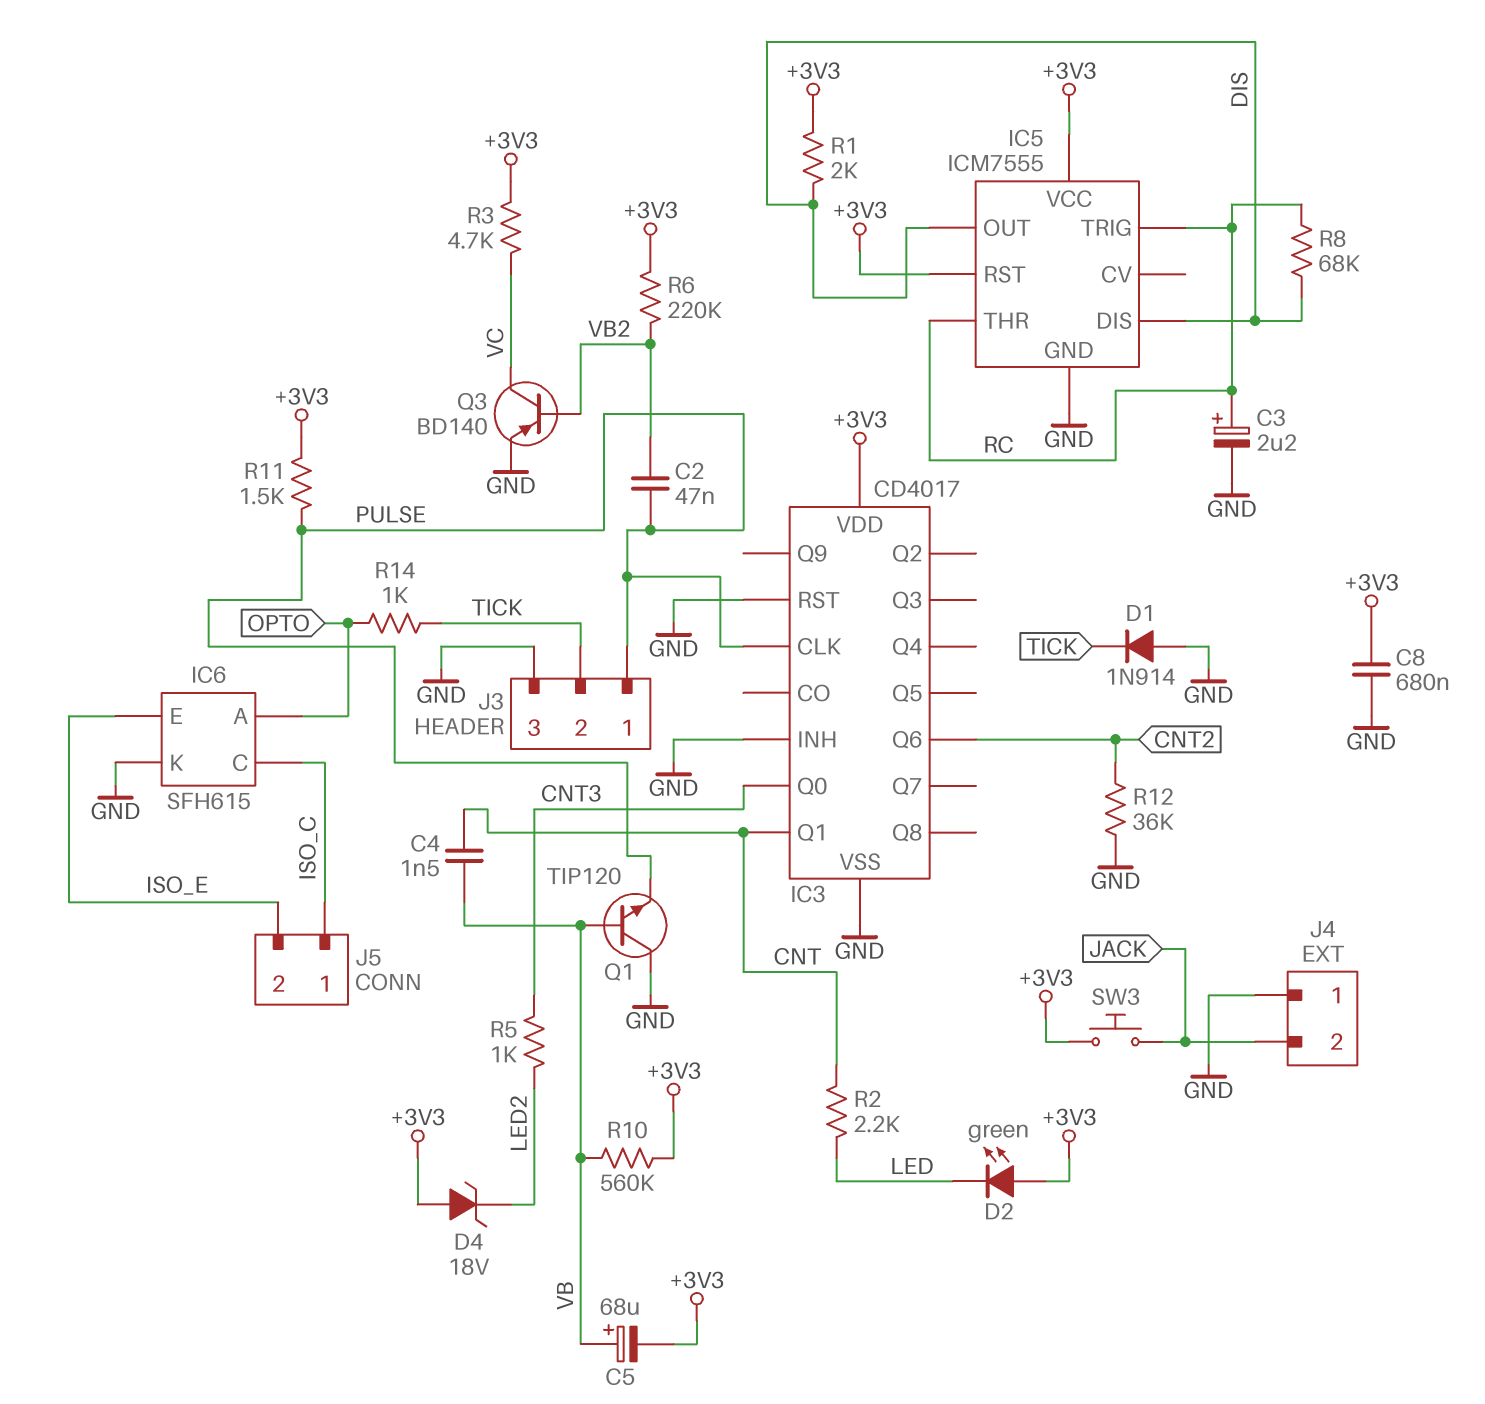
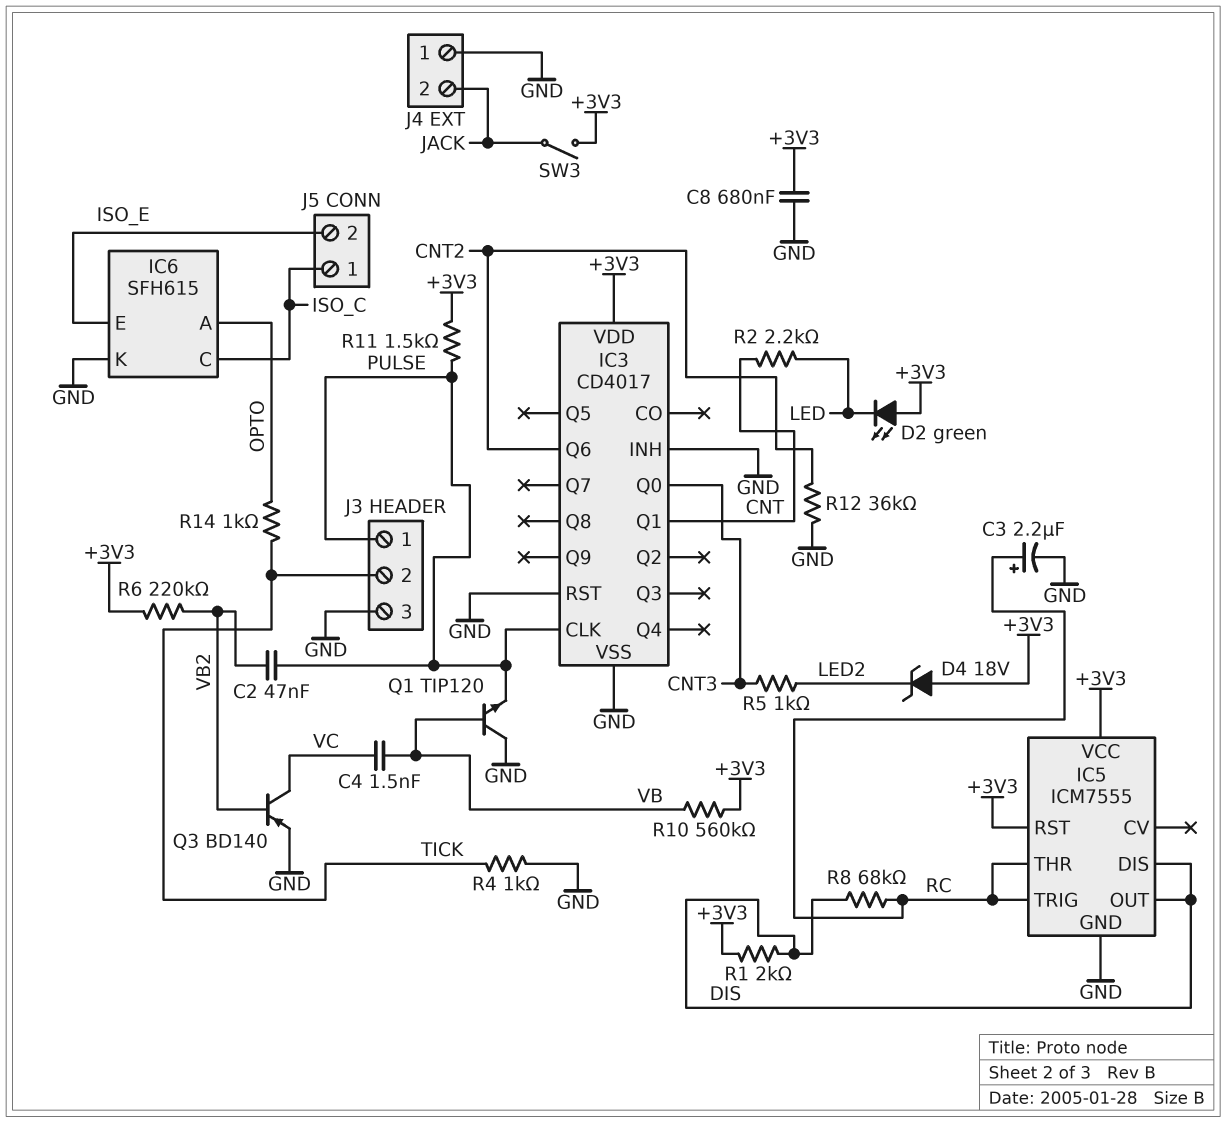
C4: 1.5nF (CNT, VB) -> 1.5nF (VB, VC)
C5: 68uF (plus VB, minus +3V3) -> none
D1: diode 1N914 (A GND, K TICK) -> none
R3: 4.7k (+3V3, VC) -> none
R4: none -> 1k (GND, TICK)
SW3: button (+3V3, JACK) -> switch (+3V3, JACK)

